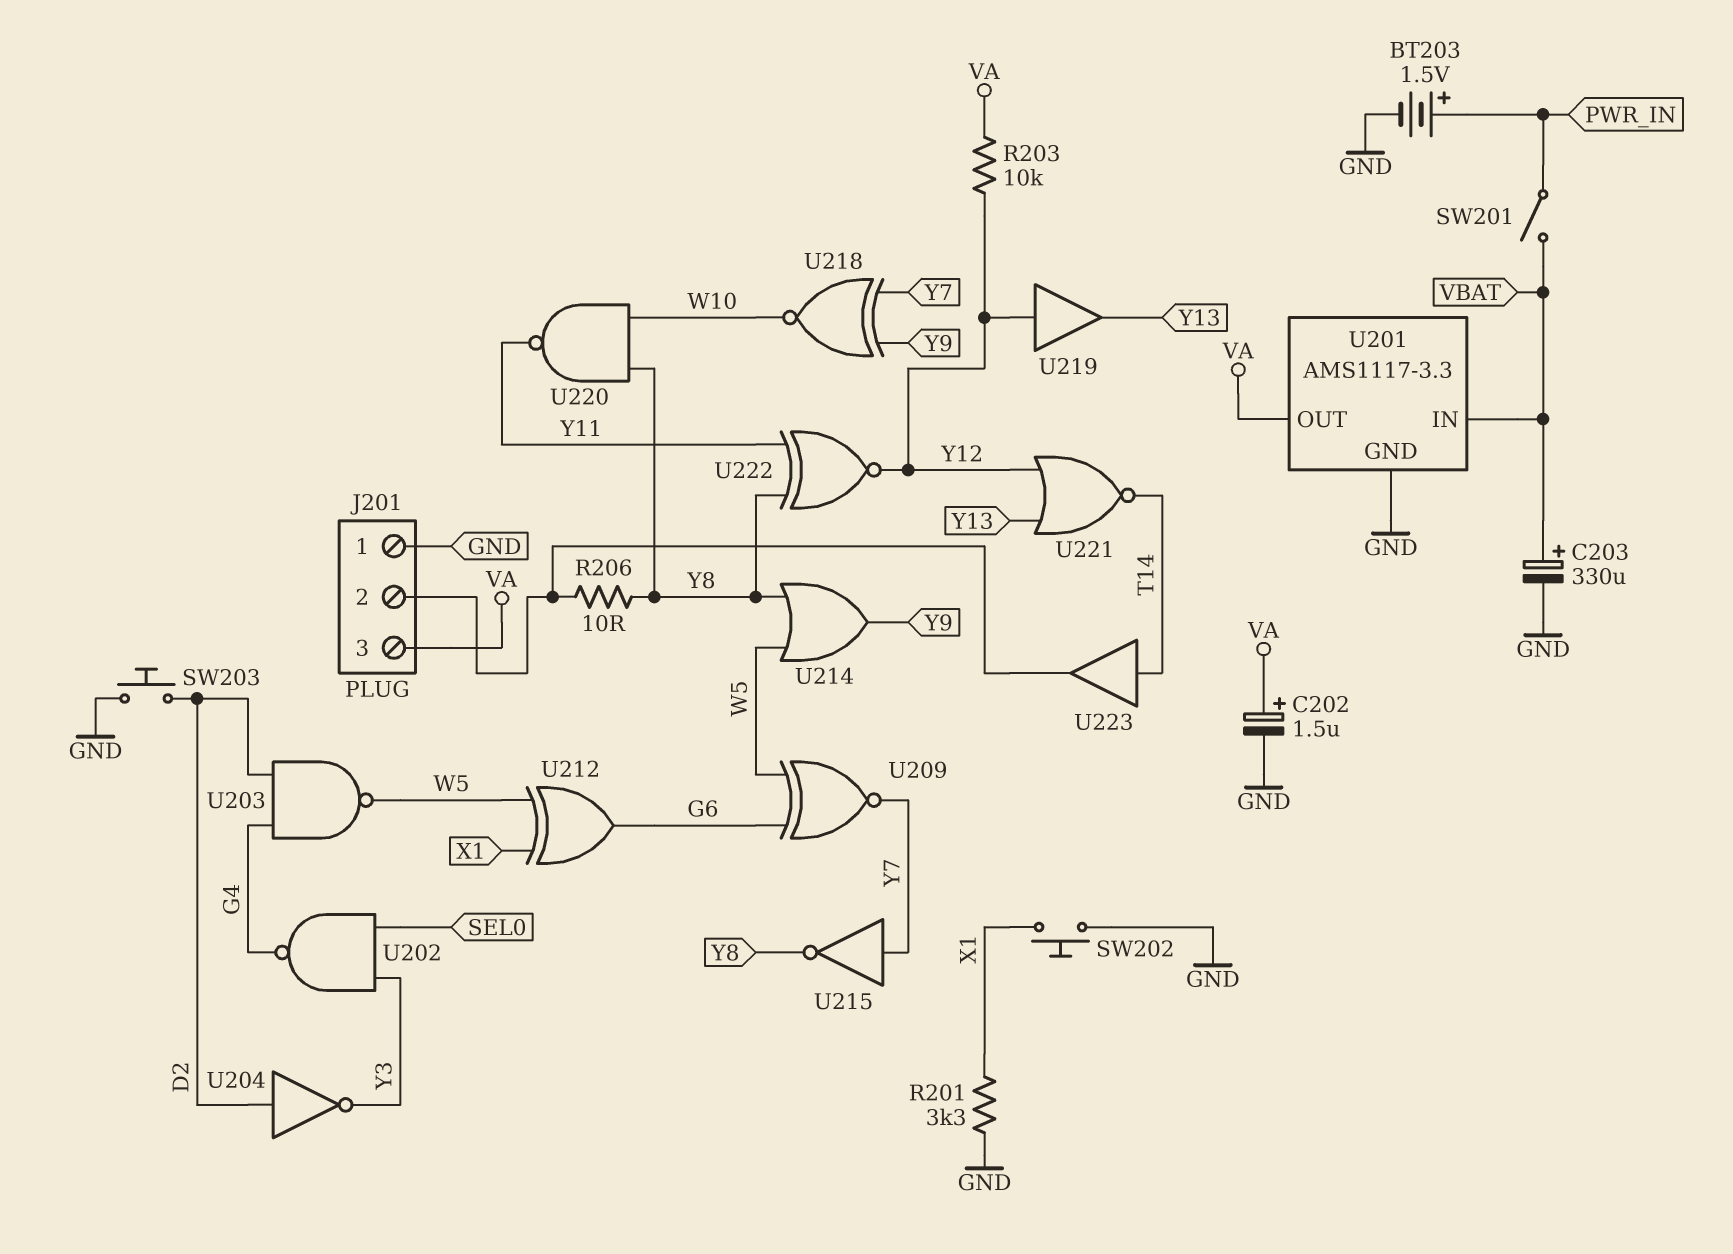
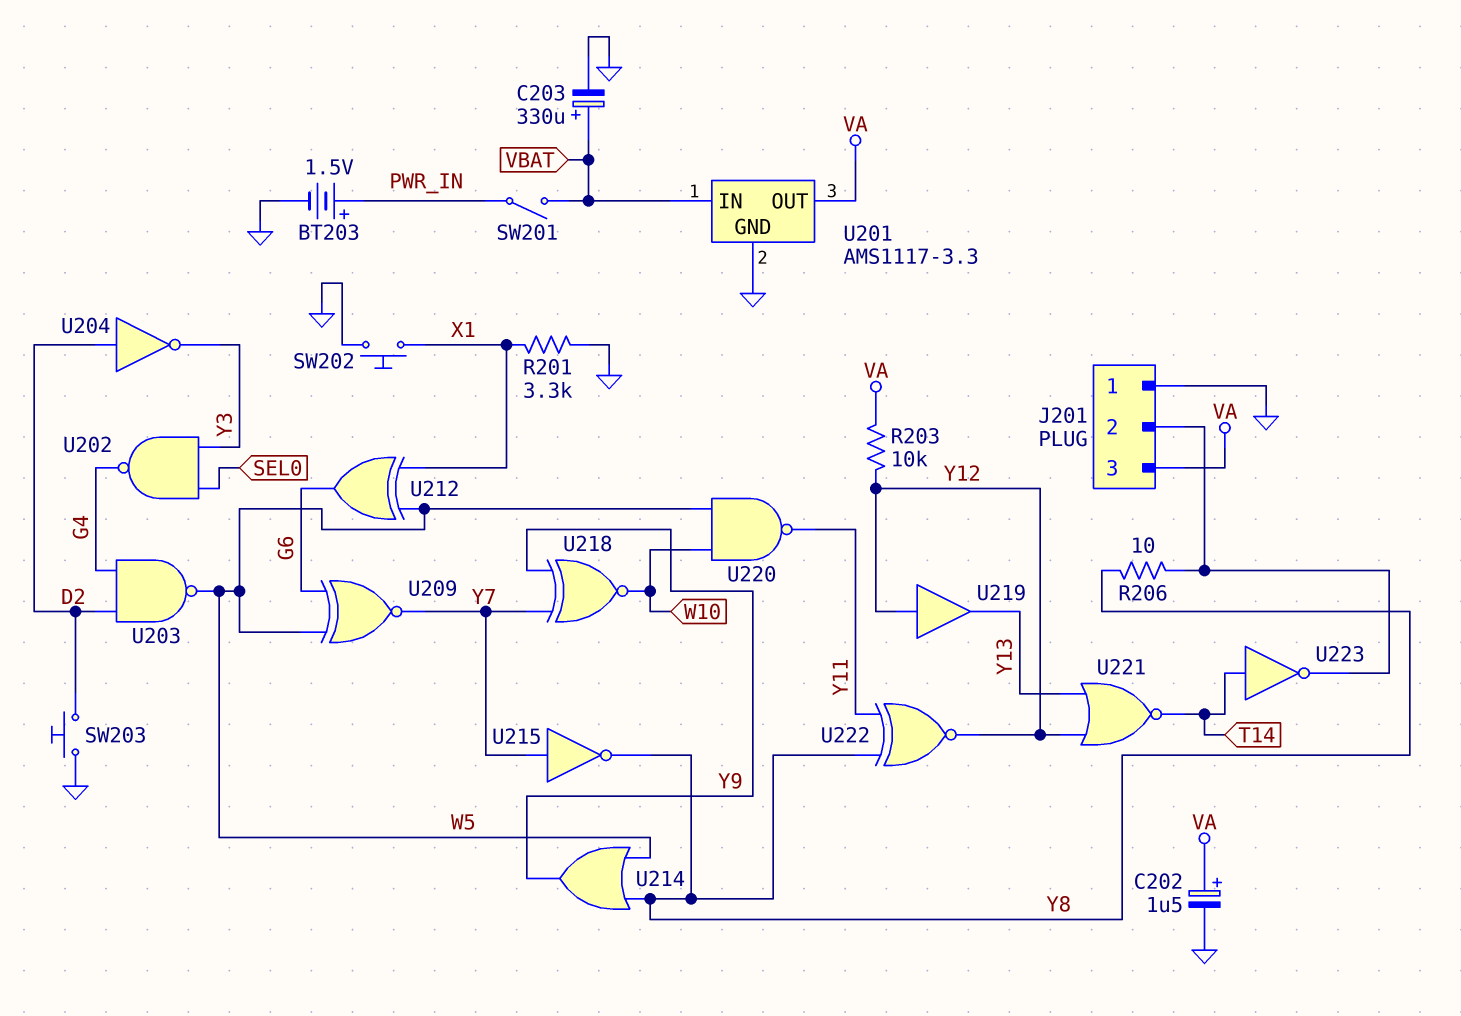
U220: NAND (in W10, in Y8, out Y11) -> NAND (in W5, in W10, out Y11)
U223: buffer (in T14, out J201/2) -> NOT (in T14, out J201/2)

